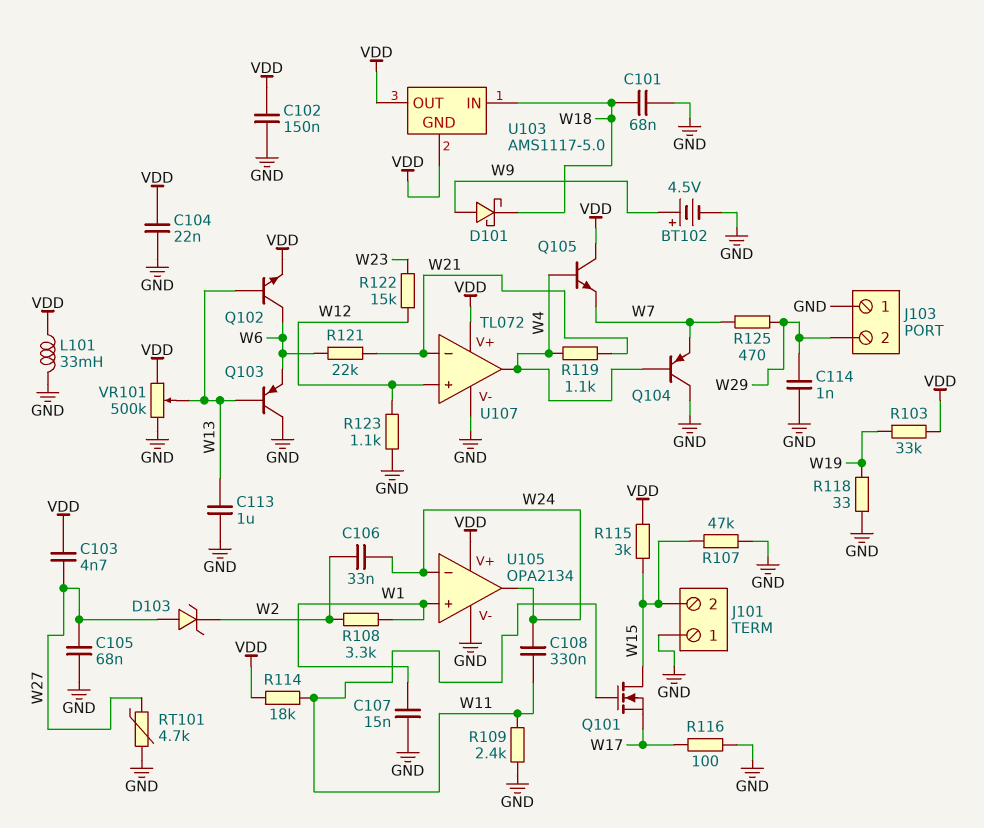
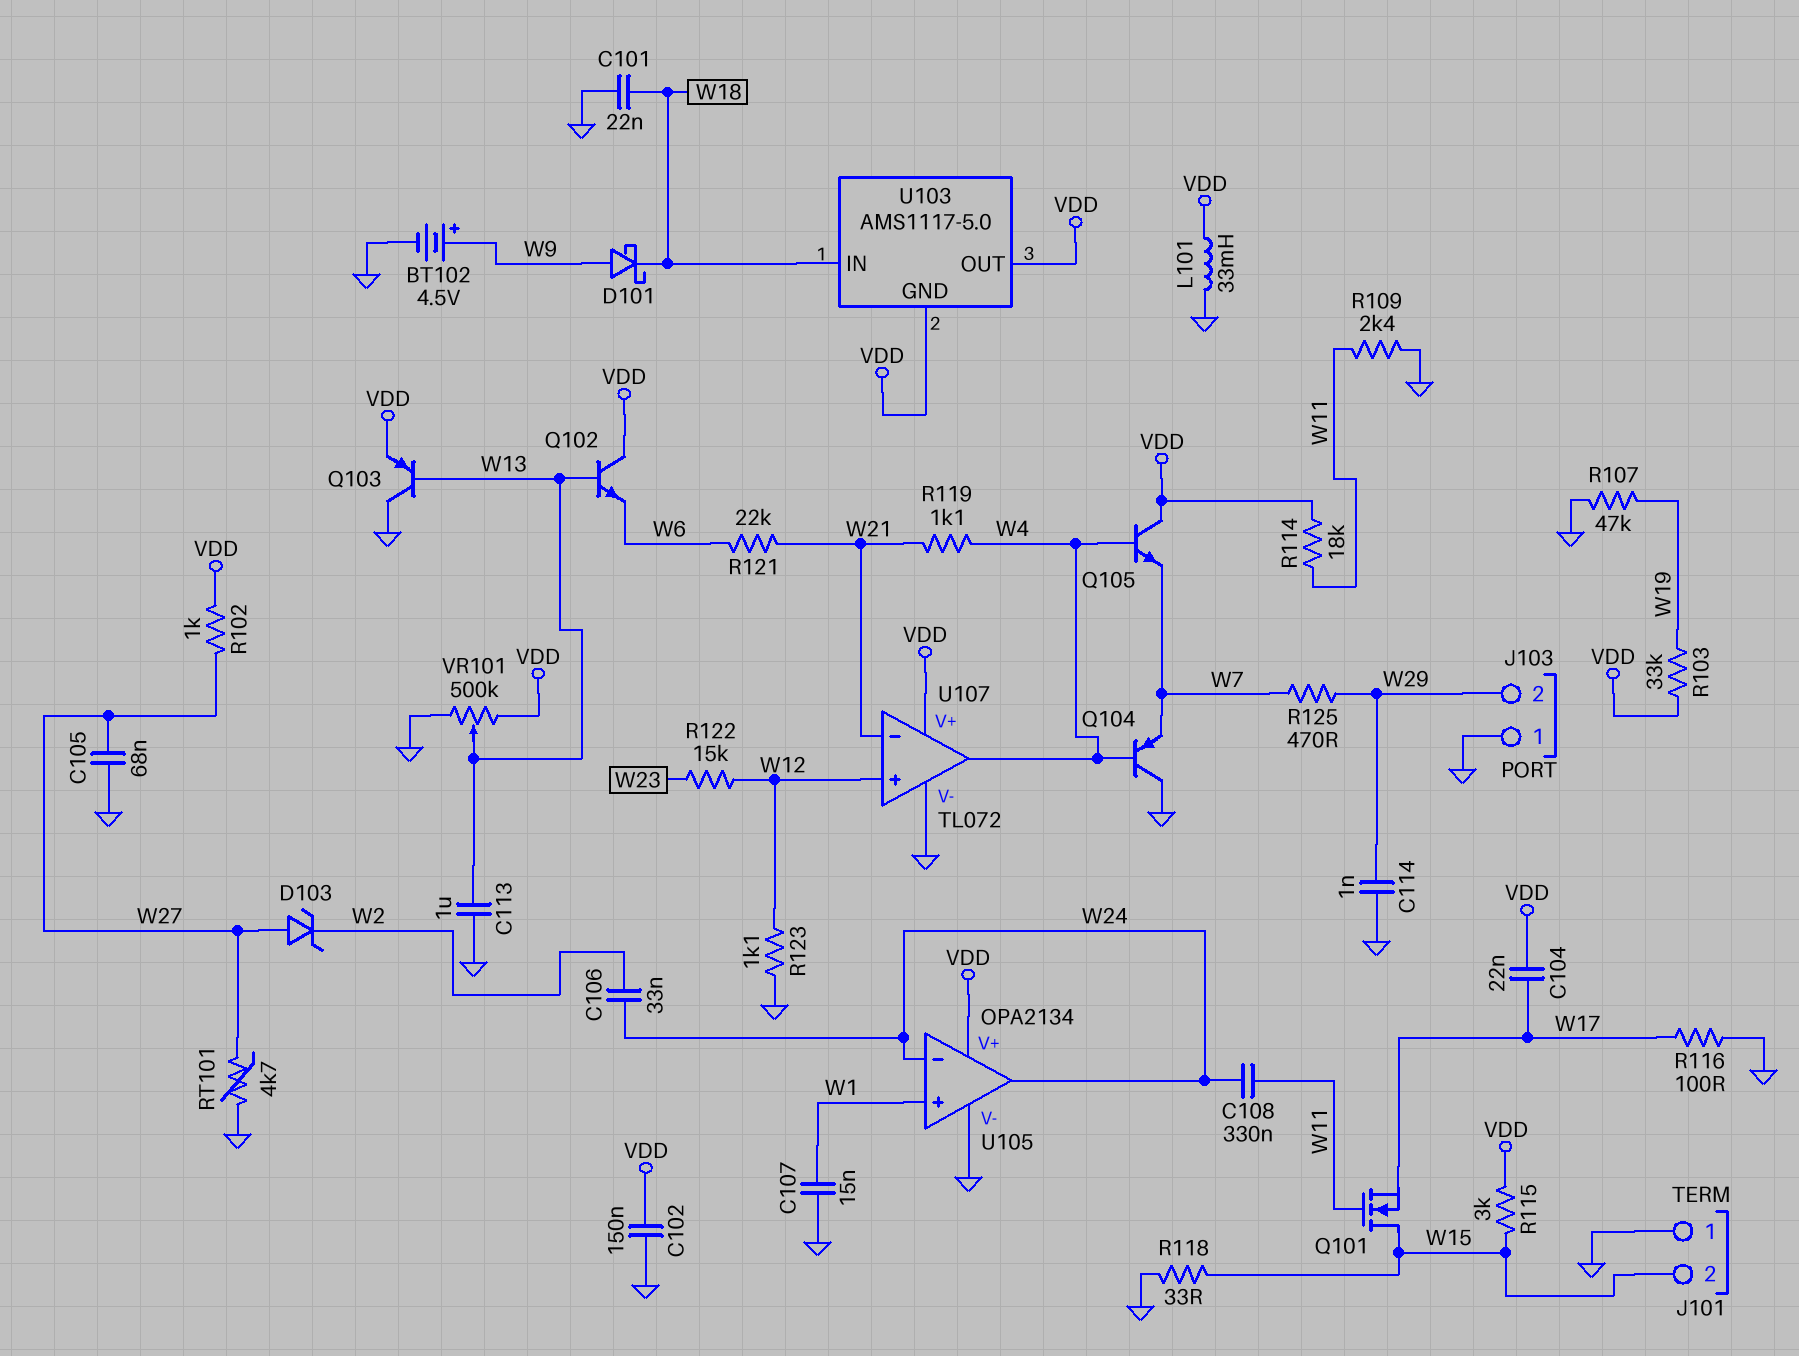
C101: 68nF (GND, W18) -> 22nF (GND, W18)
C103: 4.7nF (VDD, W27) -> none
C104: 22nF (GND, VDD) -> 22nF (VDD, W17)
Q102: NPN (B W13, C W6, E VDD) -> NPN (B W13, C VDD, E W6)
Q103: PNP (B W13, C GND, E W6) -> PNP (B W13, C GND, E VDD)
R102: none -> 1k (VDD, W27)
R107: 47k (GND, W15) -> 47k (GND, W19)
R108: 3.3k (W1, W2) -> none
R118: 33 (GND, W19) -> 33 (GND, W15)

